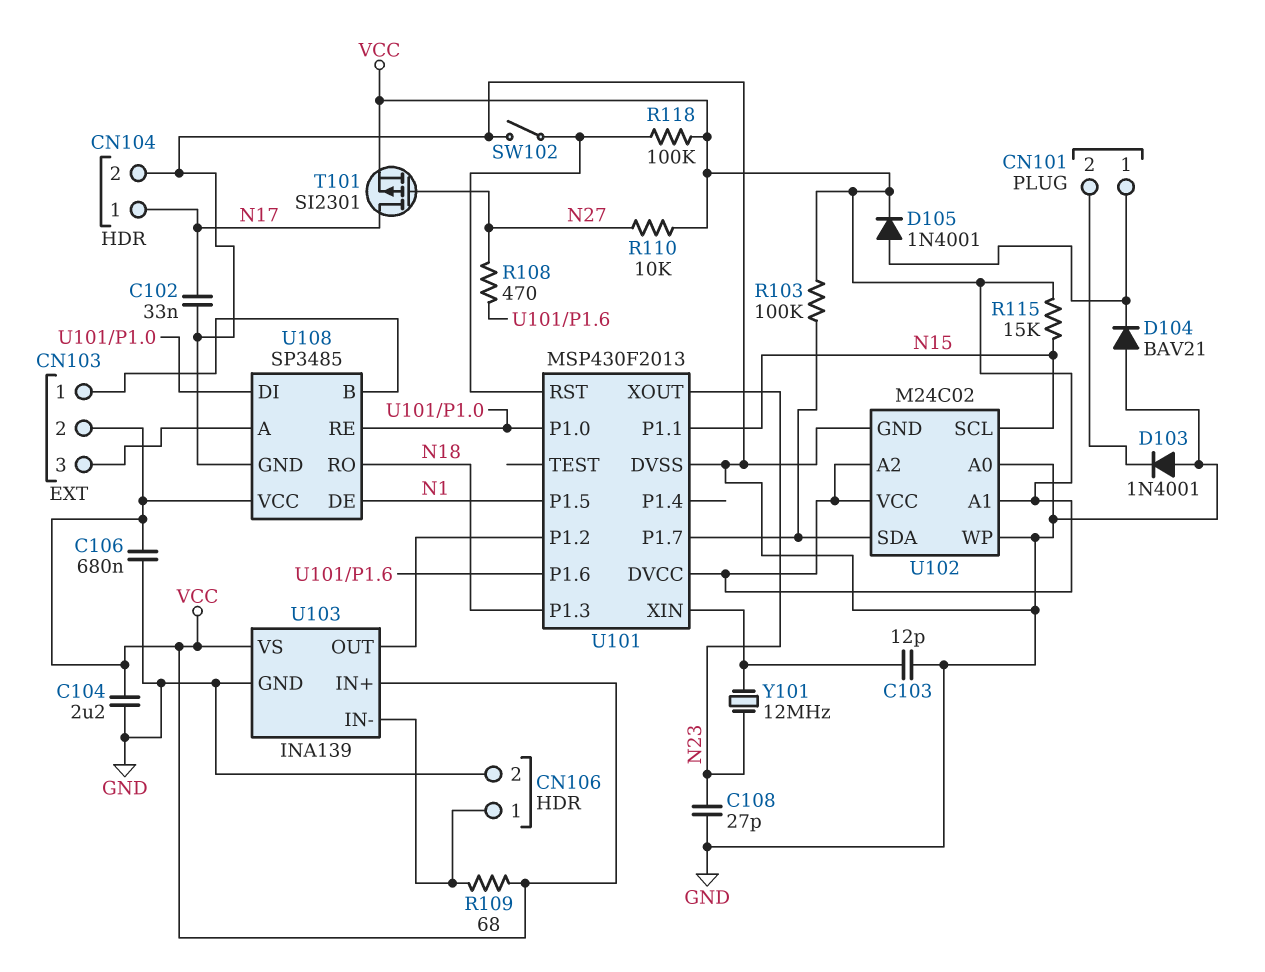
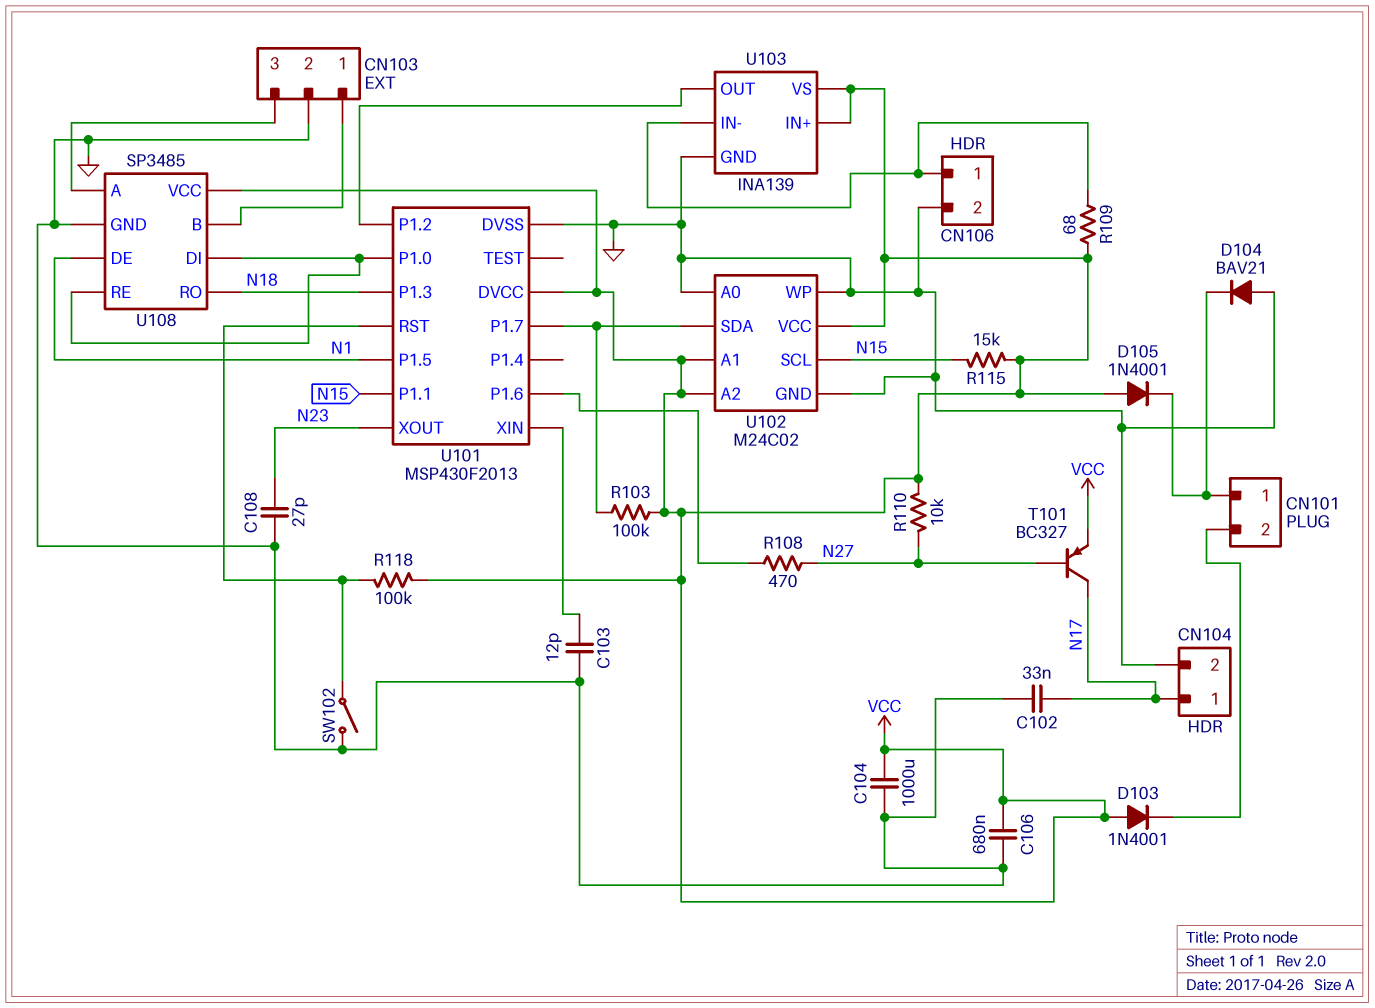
C104: 2.2uF (GND, VCC) -> 1000uF (GND, VCC)
CN103 pin 2: VCC -> GND
D103: diode 1N4001 (A GND, K CN101/2) -> diode 1N4001 (A VCC, K CN101/2)
D105: diode 1N4001 (A CN101/1, K VCC) -> diode 1N4001 (A VCC, K CN101/1)
T101: PMOS SI2301 (G N27, D N17, S VCC) -> PNP BC327 (B N27, C N17, E VCC)
Y101: 12MHz (N23, U101/XIN) -> none

